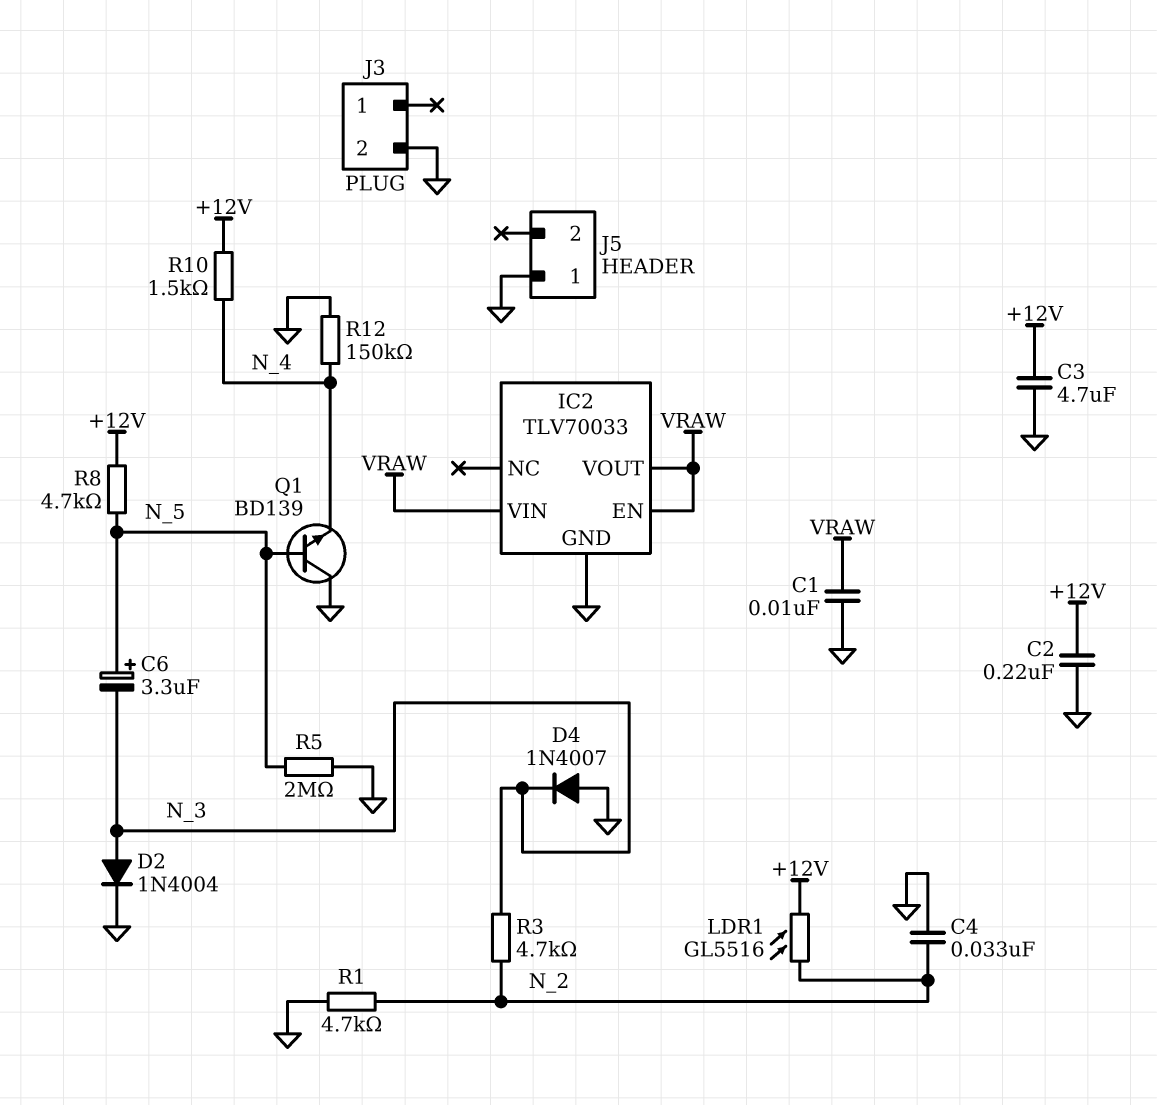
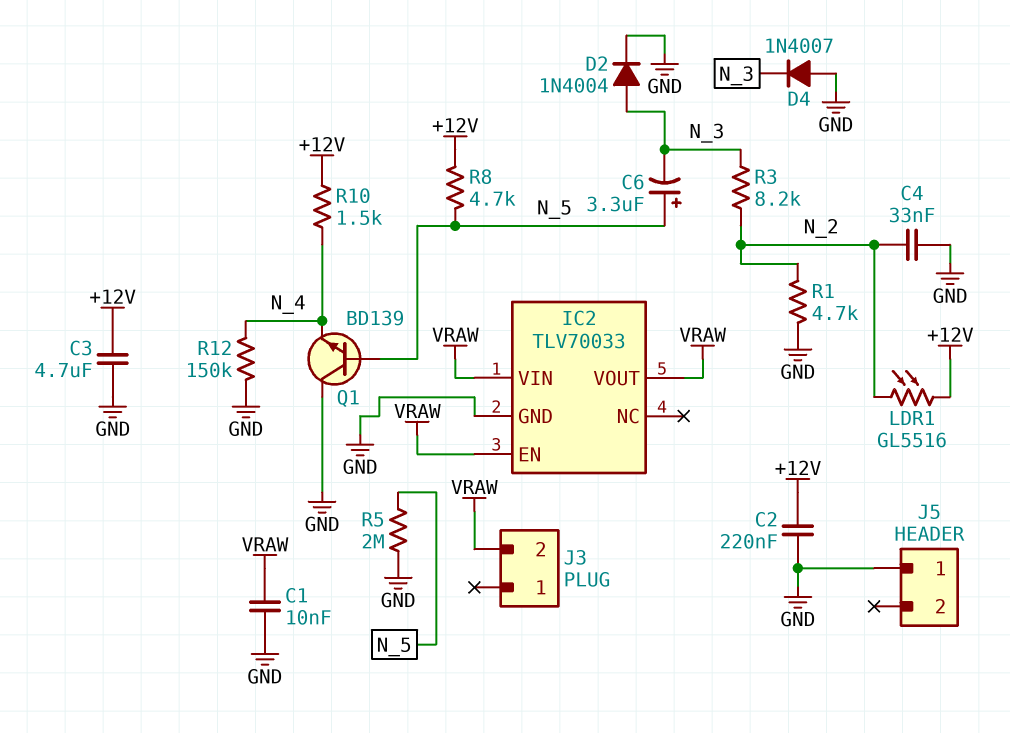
J3 pin 2: GND -> VRAW
R3: 4.7k (N_2, N_3) -> 8.2k (N_2, N_3)

